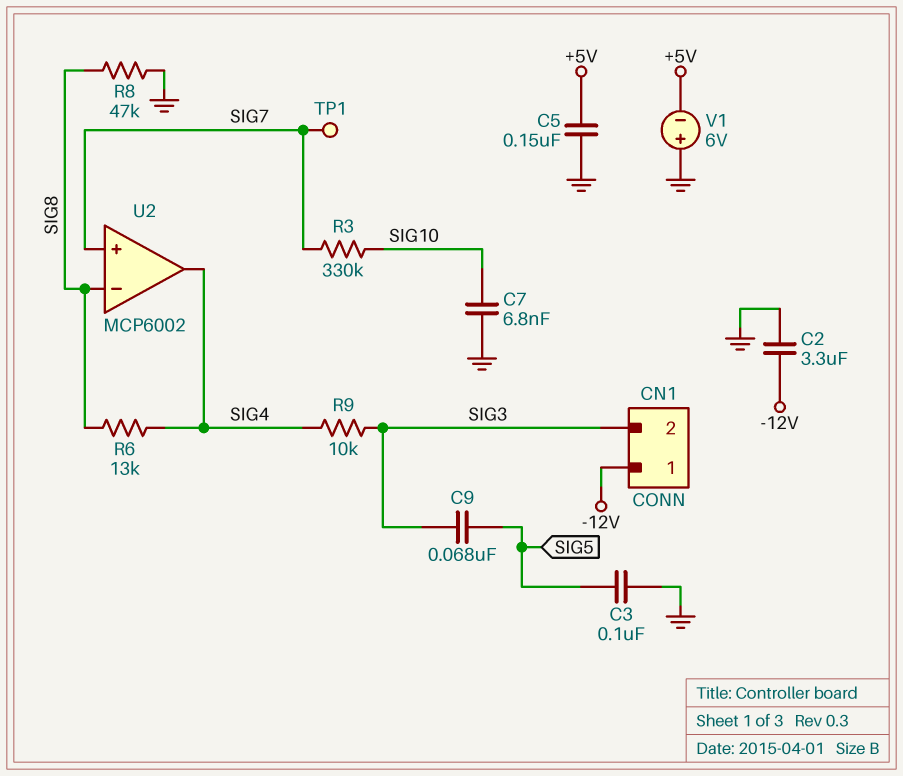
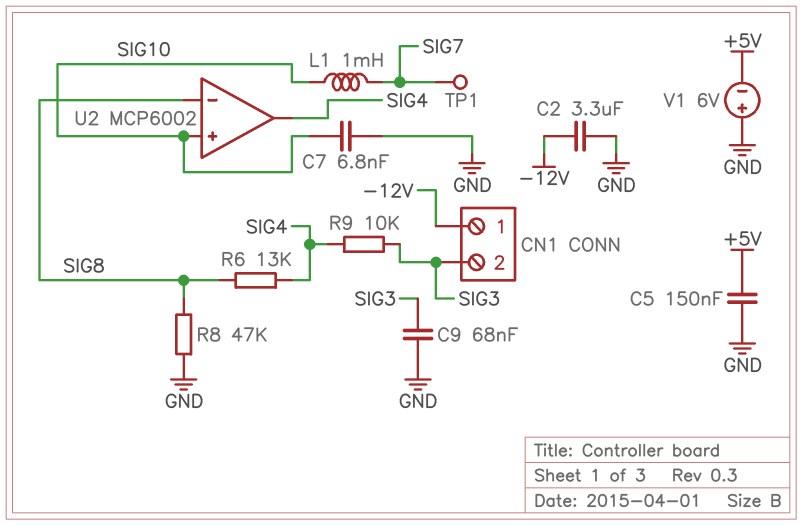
C3: 100nF (GND, SIG5) -> none
C9: 68nF (SIG3, SIG5) -> 68nF (GND, SIG3)
L1: none -> 1mH (SIG7, SIG10)
R3: 330k (SIG7, SIG10) -> none
U2 pin in+: SIG7 -> SIG10

